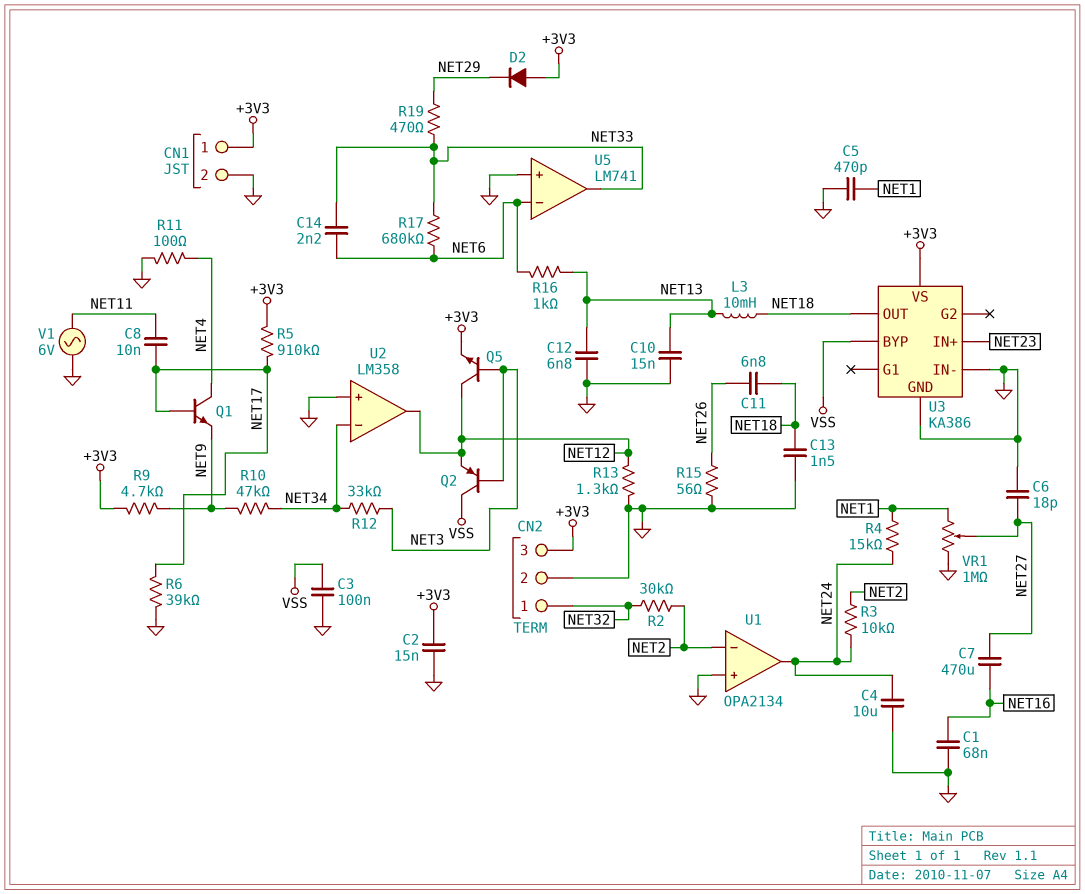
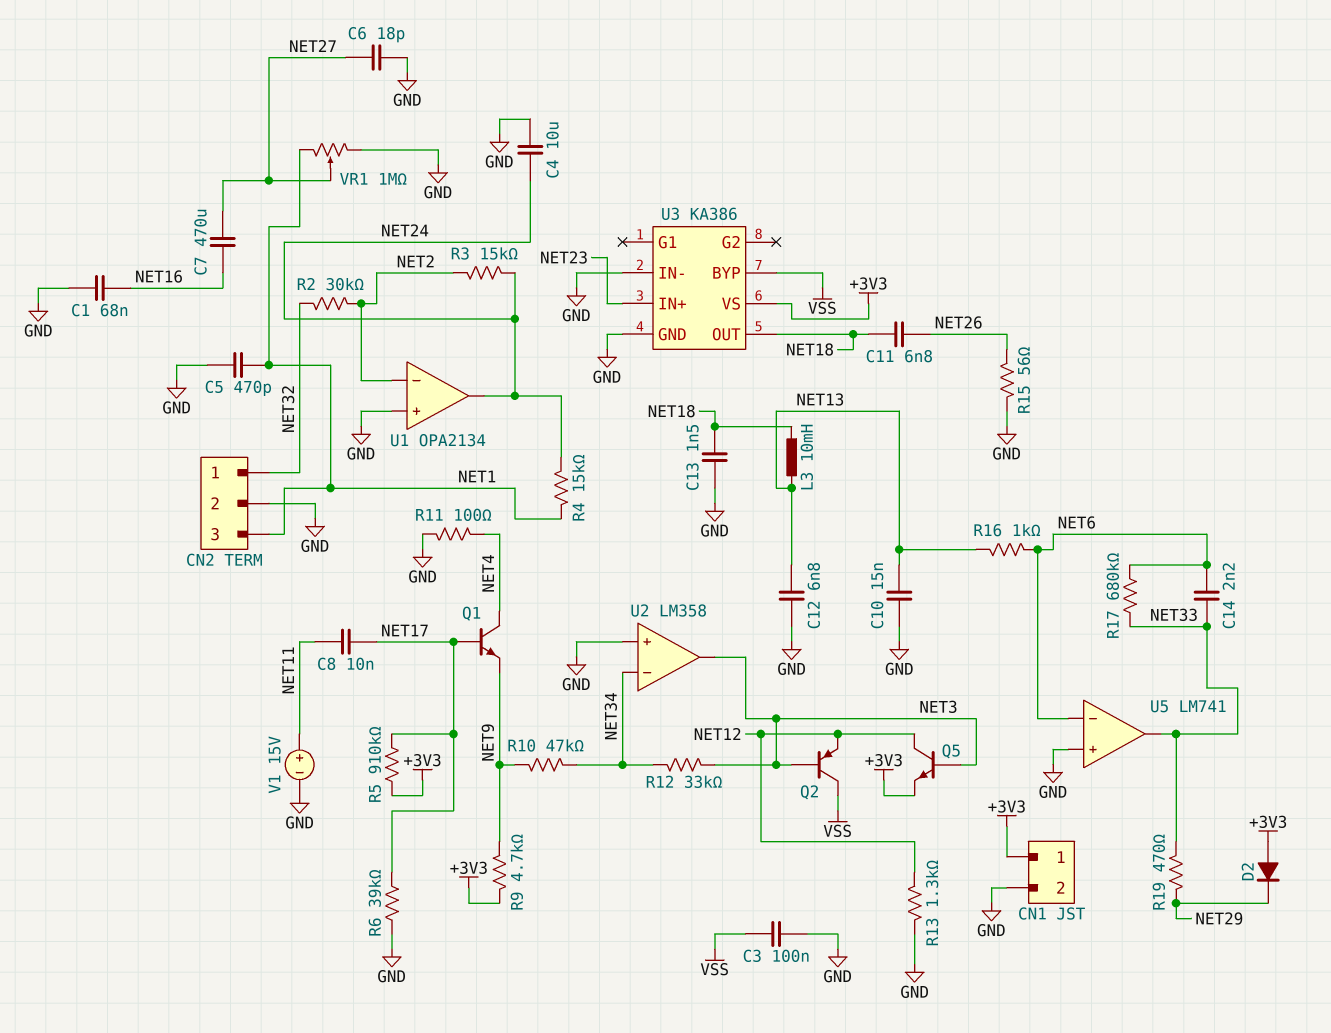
C2: 15nF (+3V3, GND) -> none
CN2 pin 3: +3V3 -> NET1
R3: 10k (NET2, NET24) -> 15k (NET2, NET24)
U2 pin out: NET12 -> NET3
V1: AC 6V (GND, NET11) -> 15V (plus NET11, minus GND)

